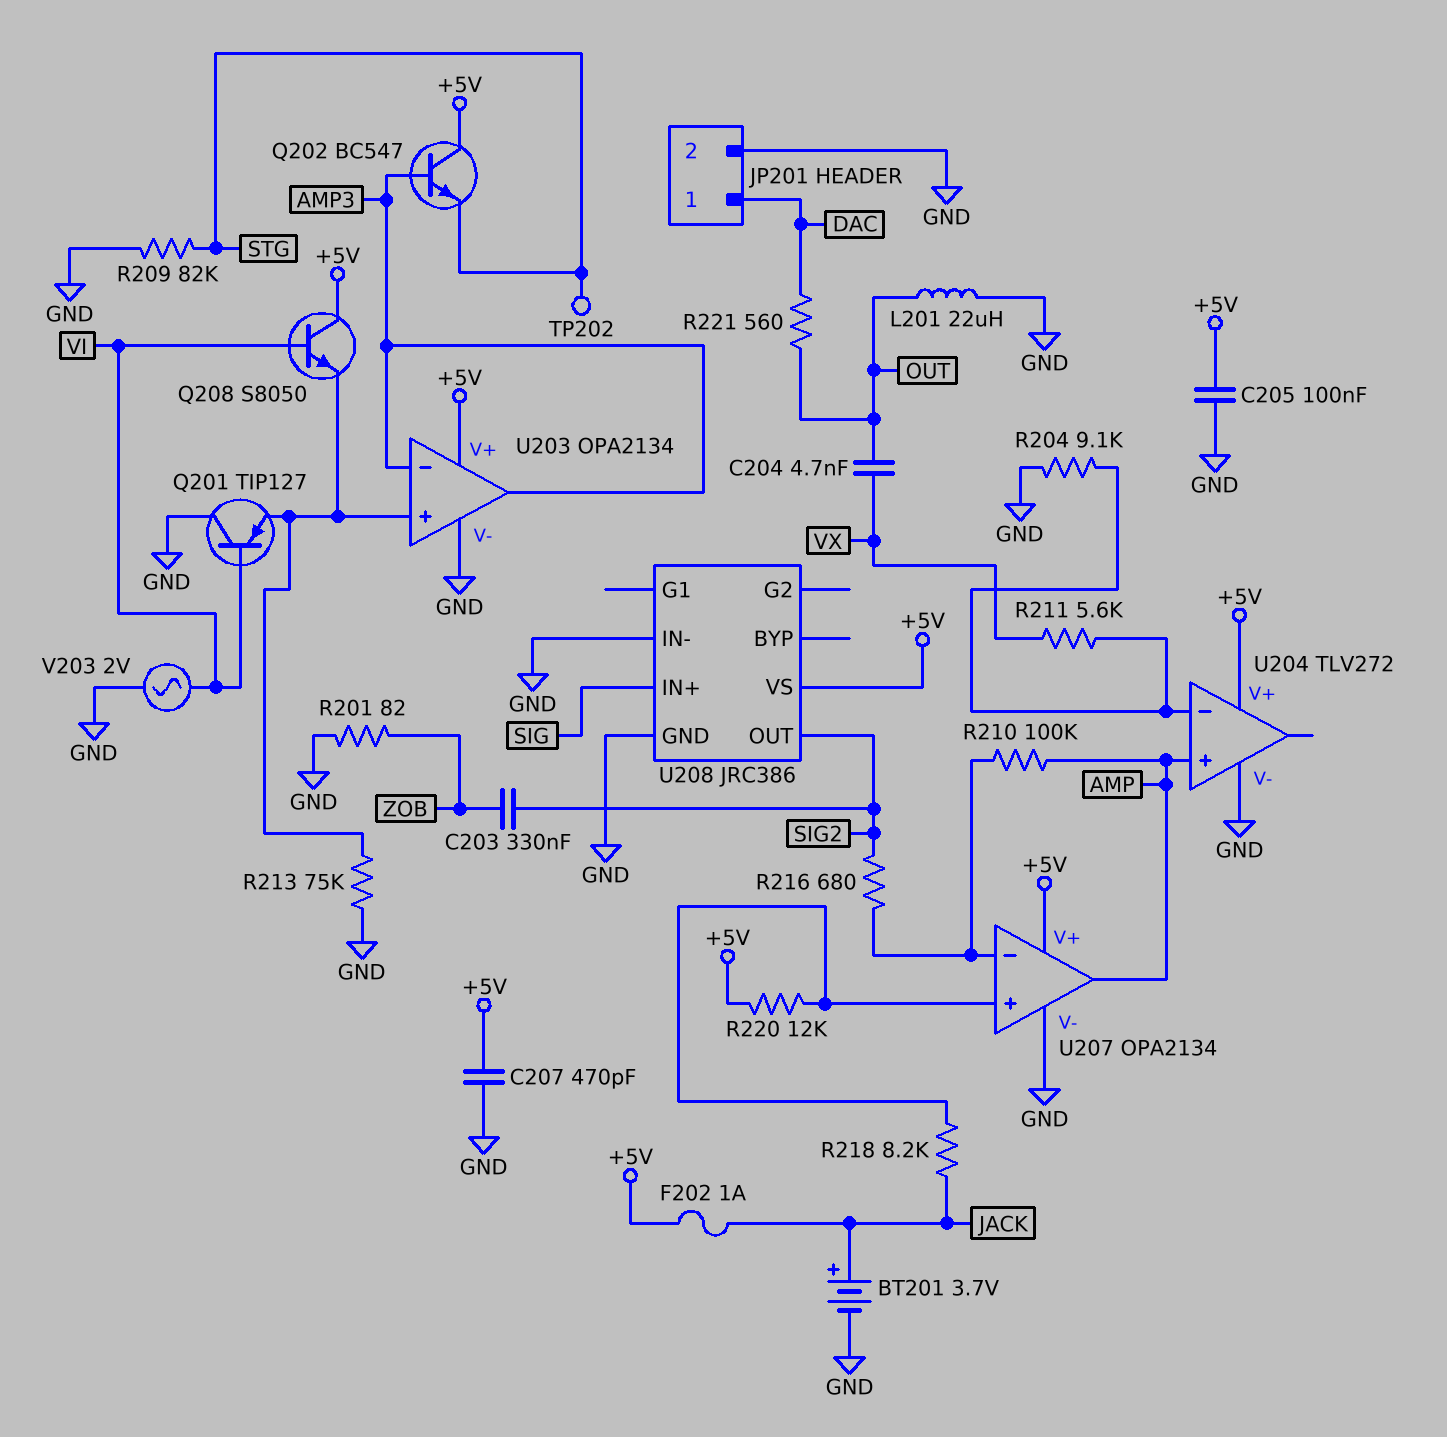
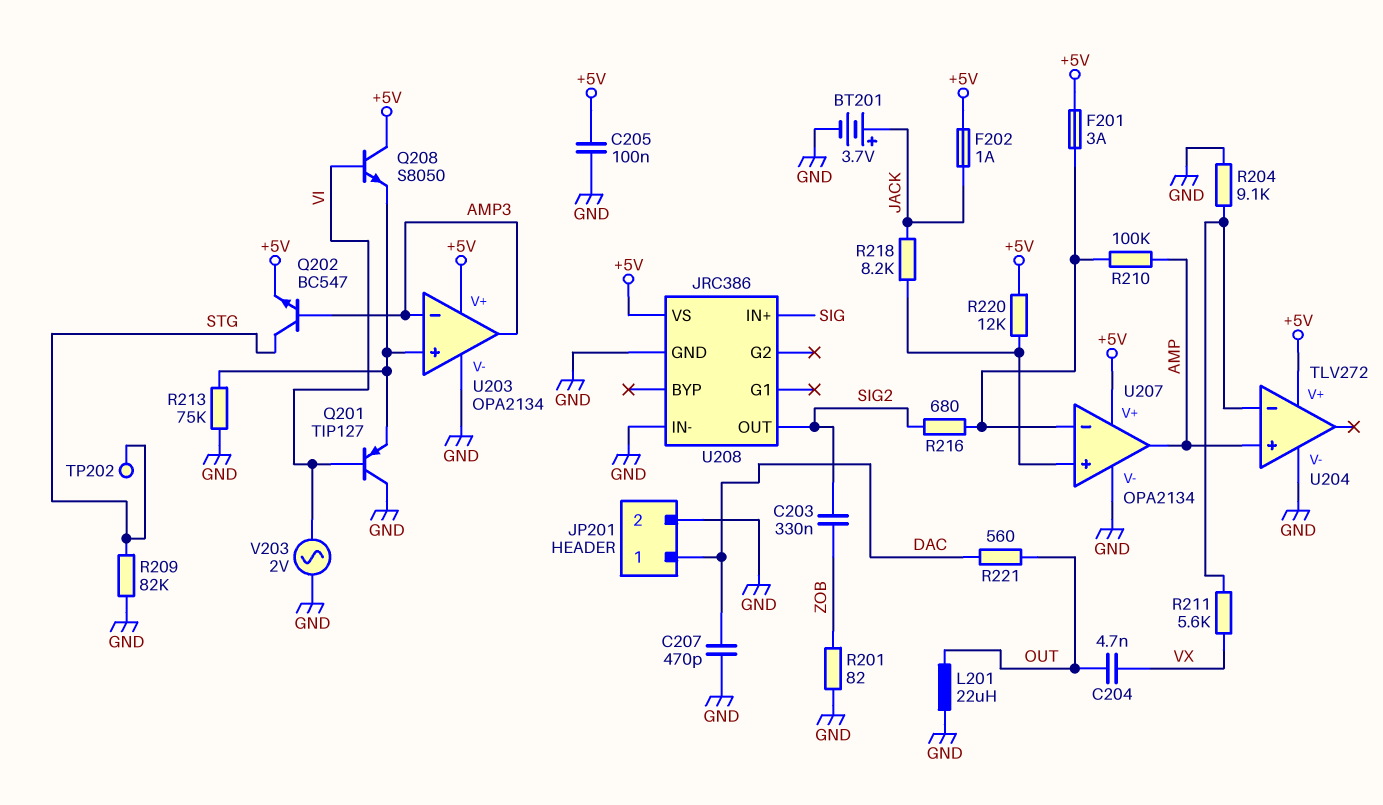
C207: 470pF (+5V, GND) -> 470pF (DAC, GND)
F201: none -> 3A (+5V, U207/in-)
Q202: NPN BC547 (B AMP3, C +5V, E STG) -> NPN BC547 (B AMP3, C STG, E +5V)

